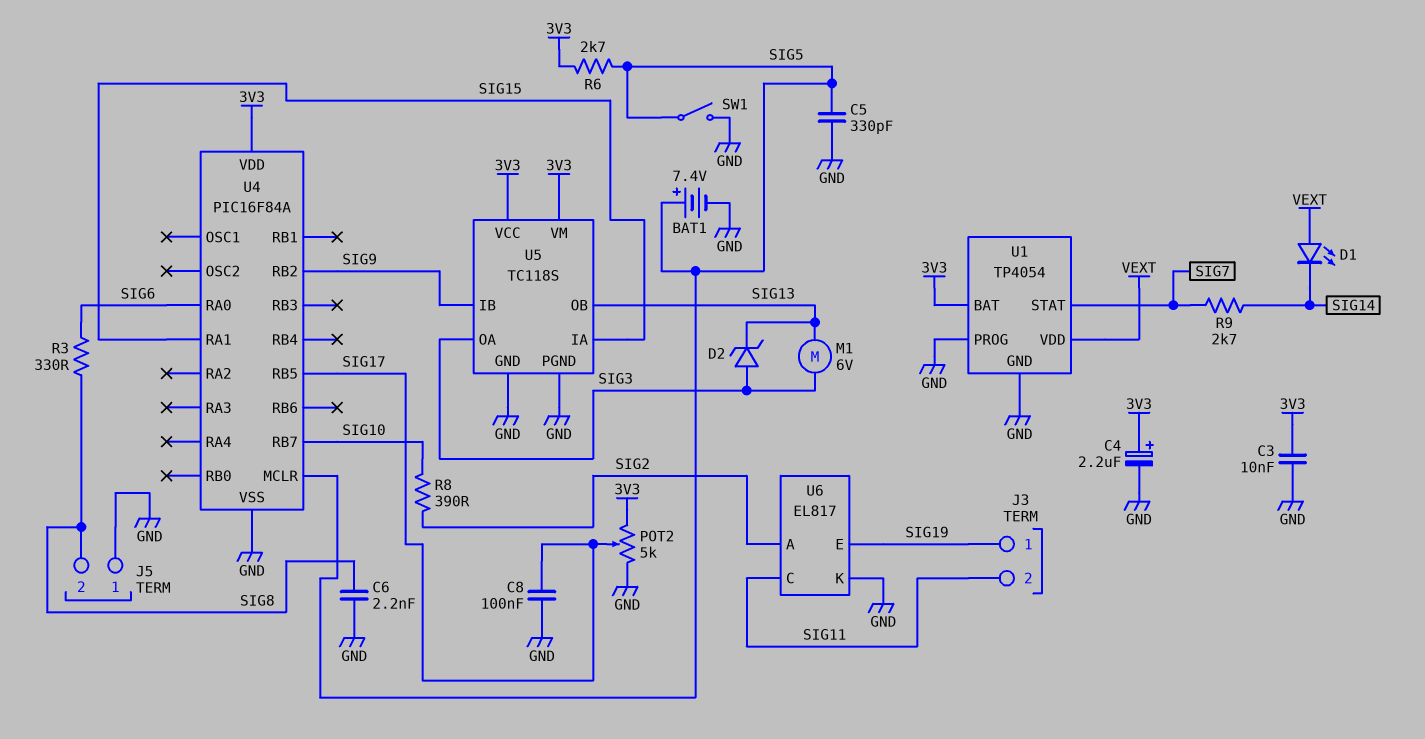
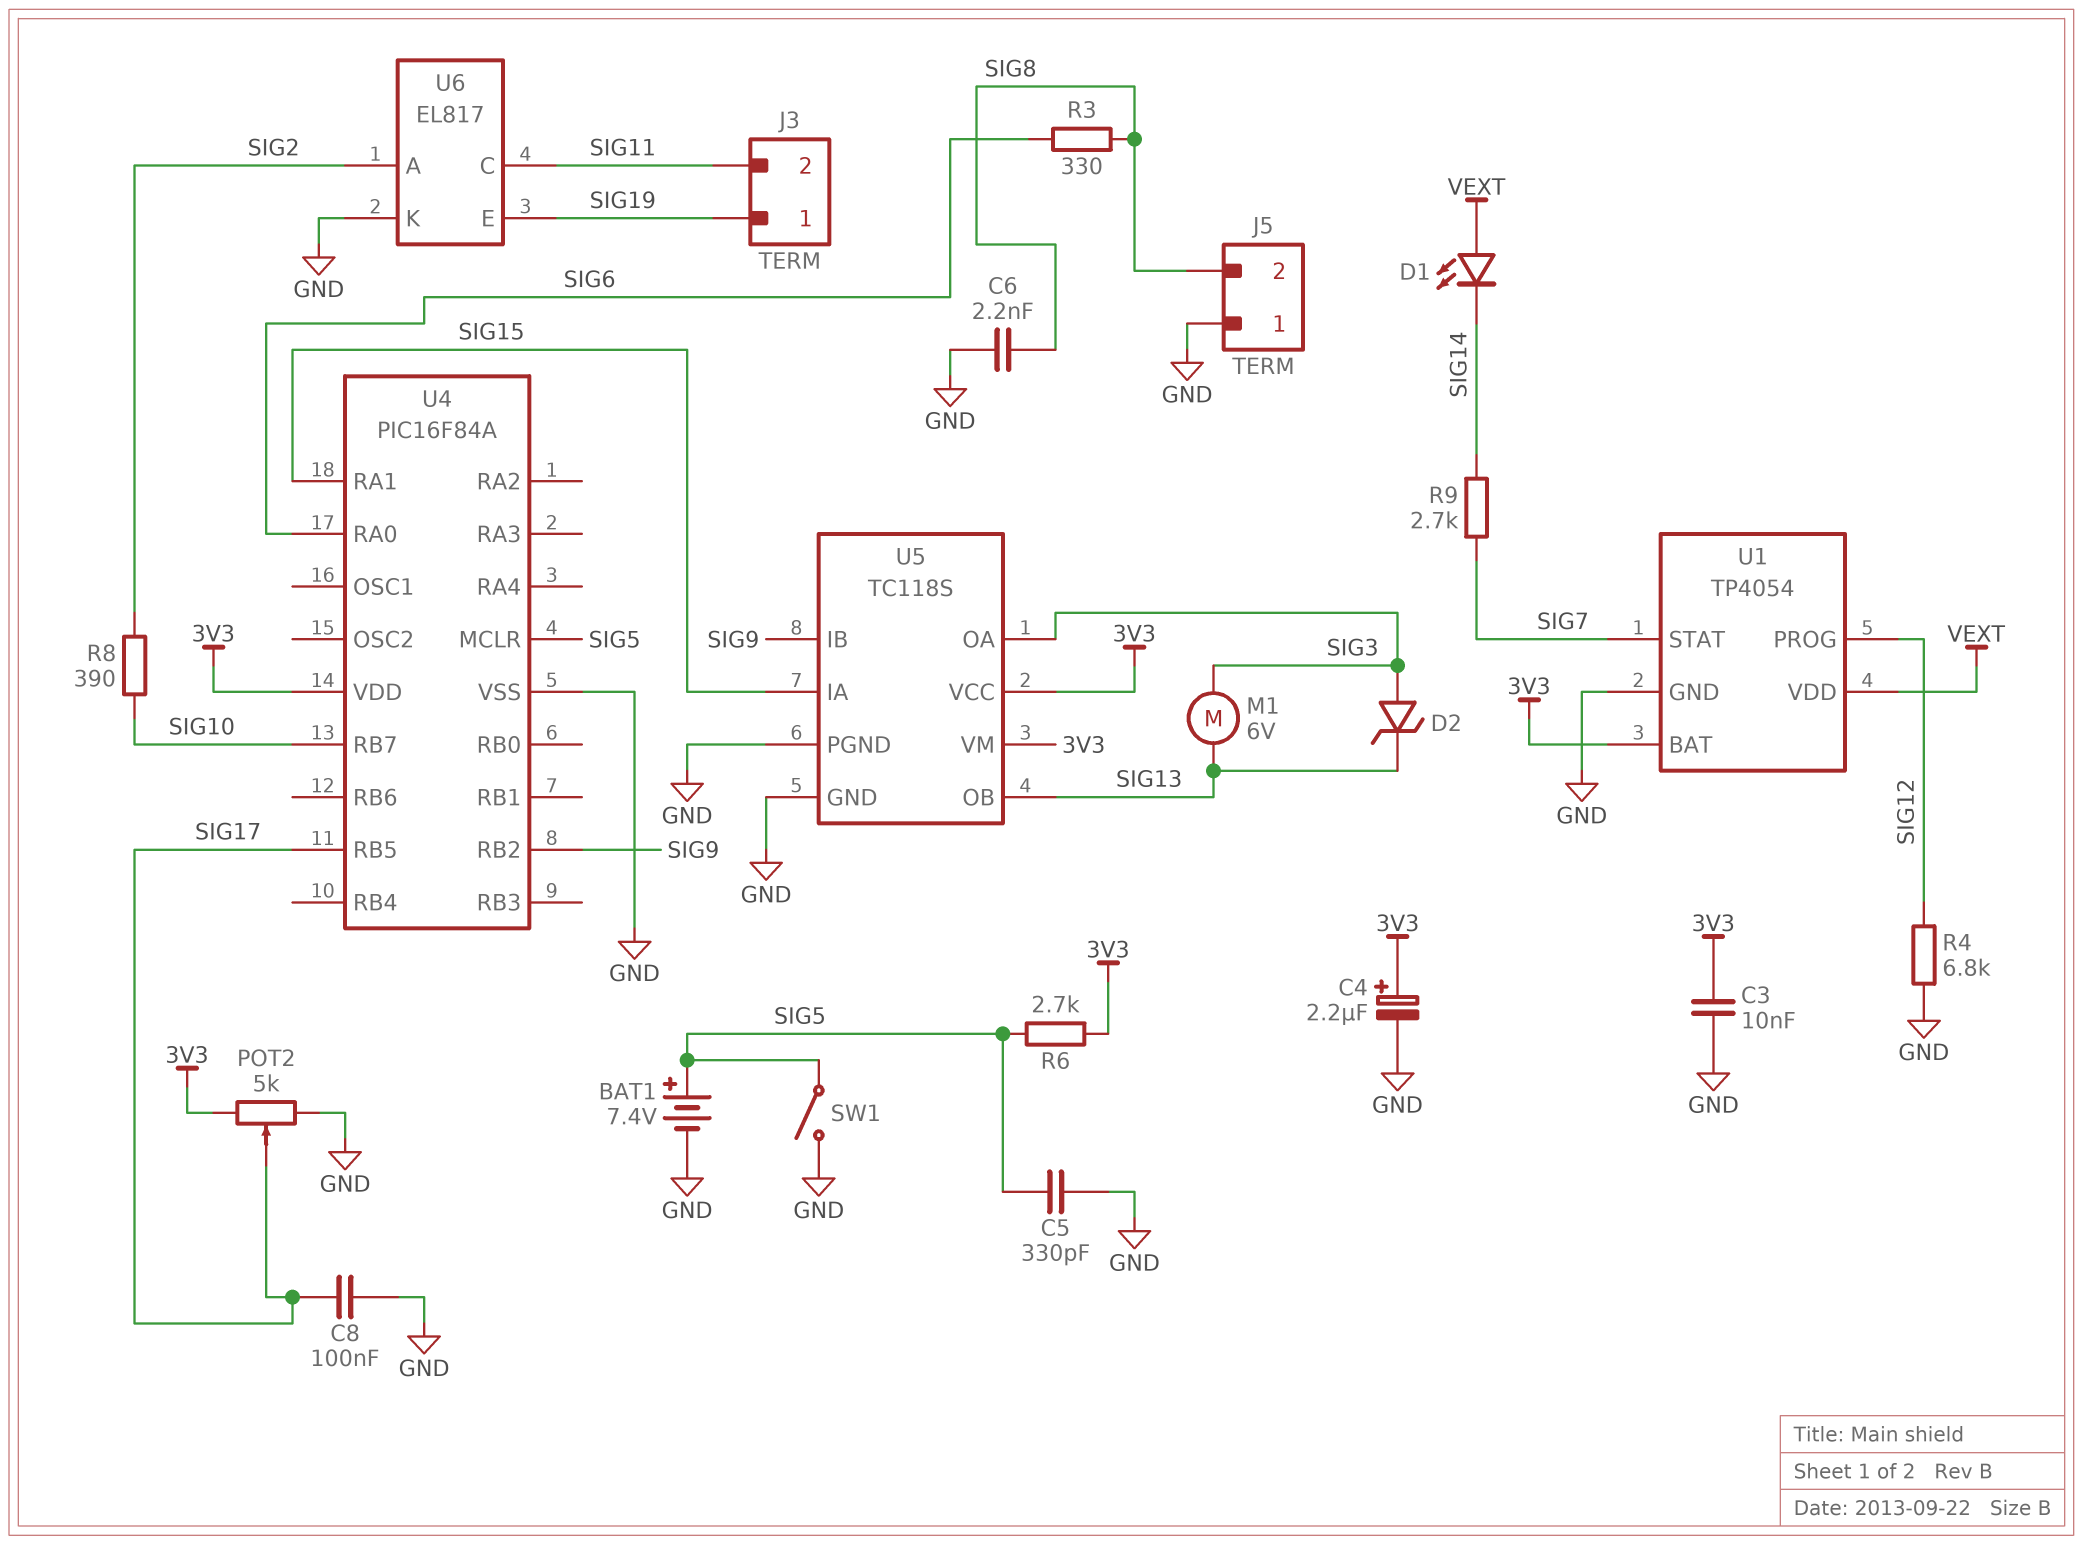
R4: none -> 6.8k (GND, SIG12)
U1 pin PROG: GND -> SIG12

